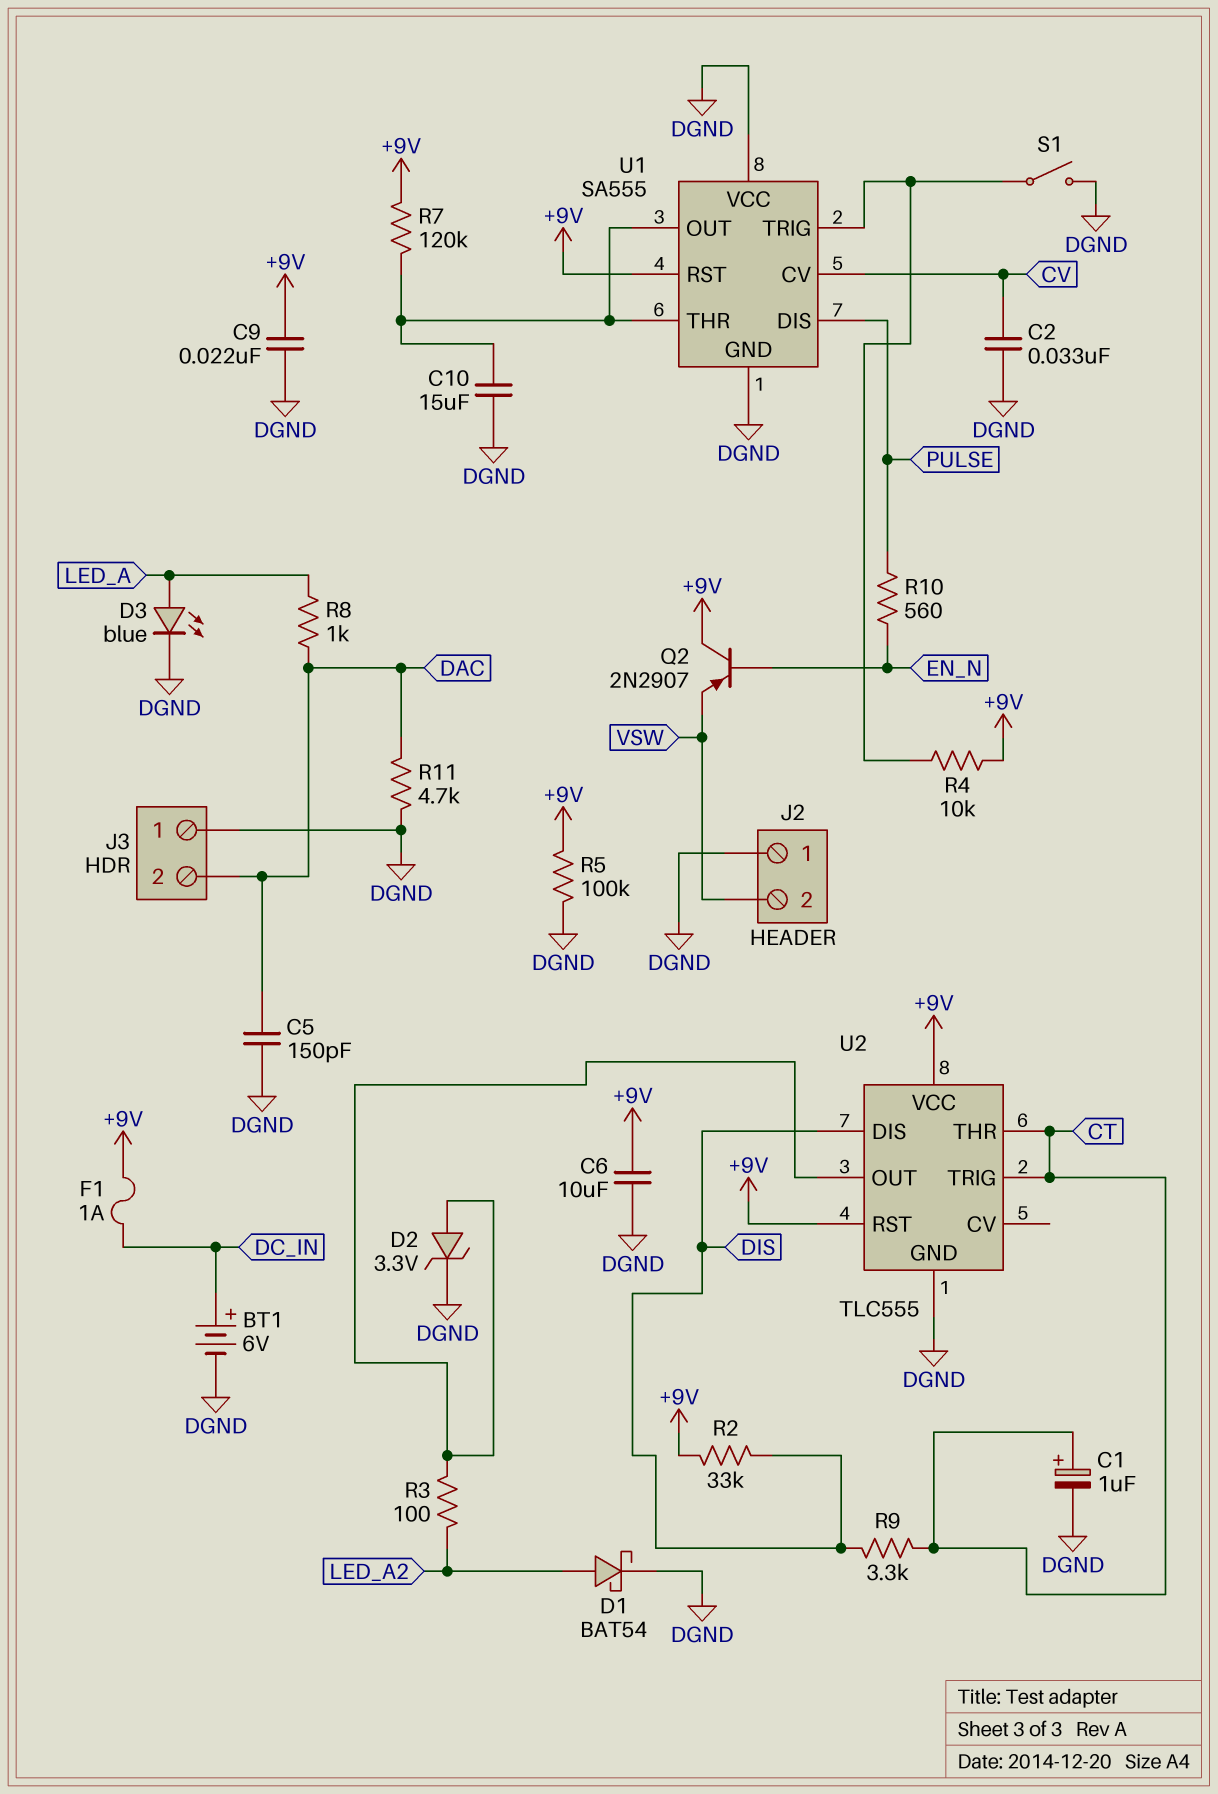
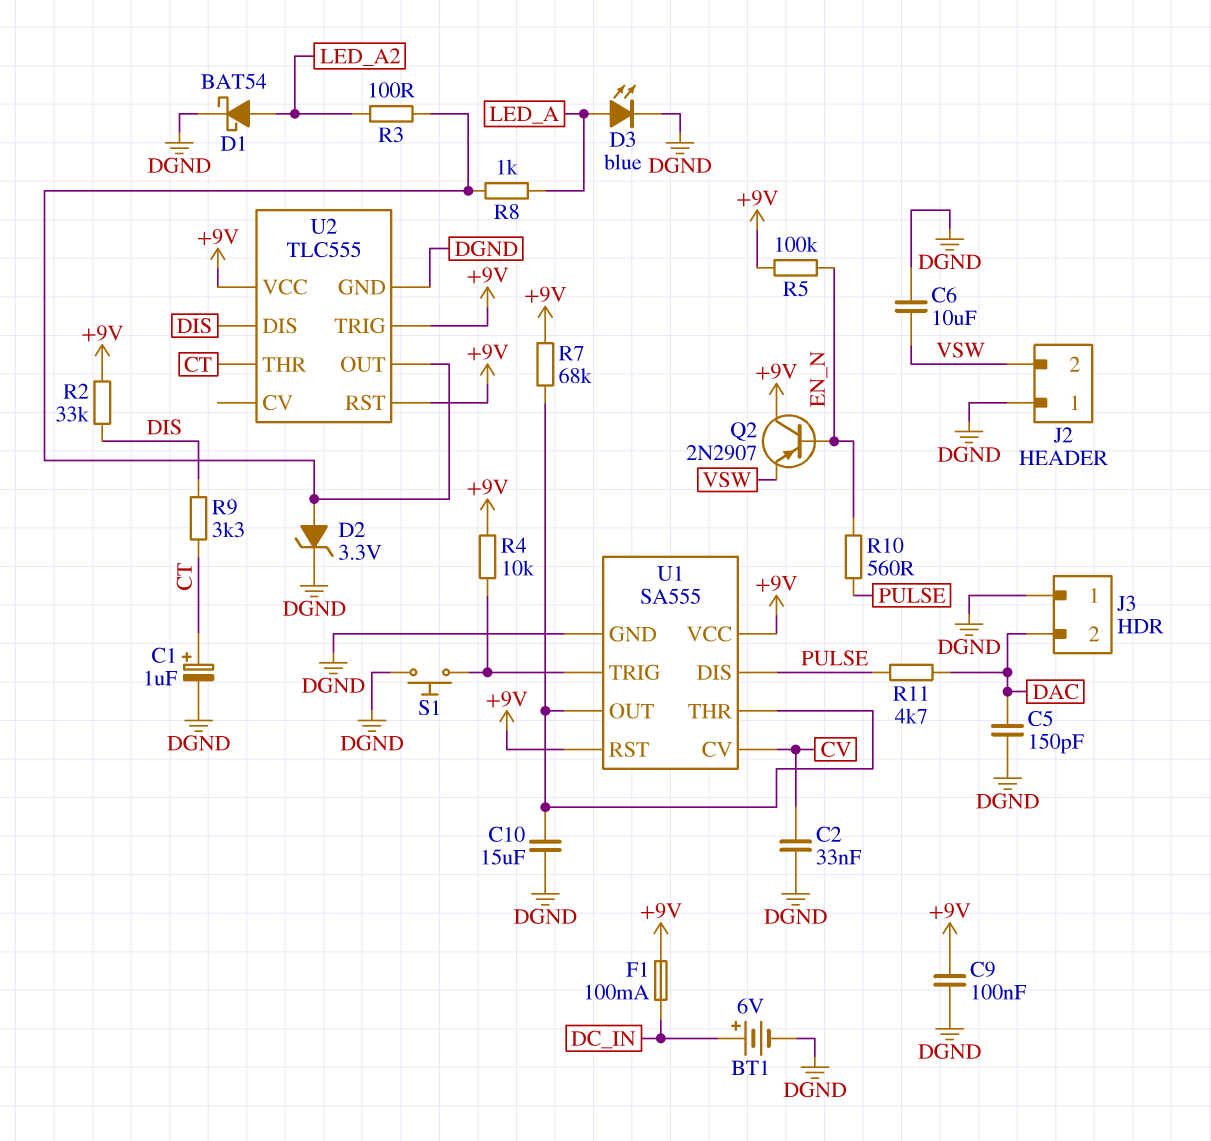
C6: 10uF (+9V, DGND) -> 10uF (DGND, VSW)
C9: 22nF (+9V, DGND) -> 100nF (+9V, DGND)
F1: 1A (+9V, DC_IN) -> 100mA (+9V, DC_IN)
R5: 100k (+9V, DGND) -> 100k (+9V, EN_N)
R7: 120k (+9V, U1/OUT) -> 68k (+9V, U1/OUT)
R8: 1k (DAC, LED_A) -> 1k (LED_A, U2/OUT)
R11: 4.7k (DAC, DGND) -> 4.7k (DAC, PULSE)
S1: switch (DGND, U1/TRIG) -> button (DGND, U1/TRIG)
U1 pin VCC: DGND -> +9V
U2 pin TRIG: CT -> +9V

